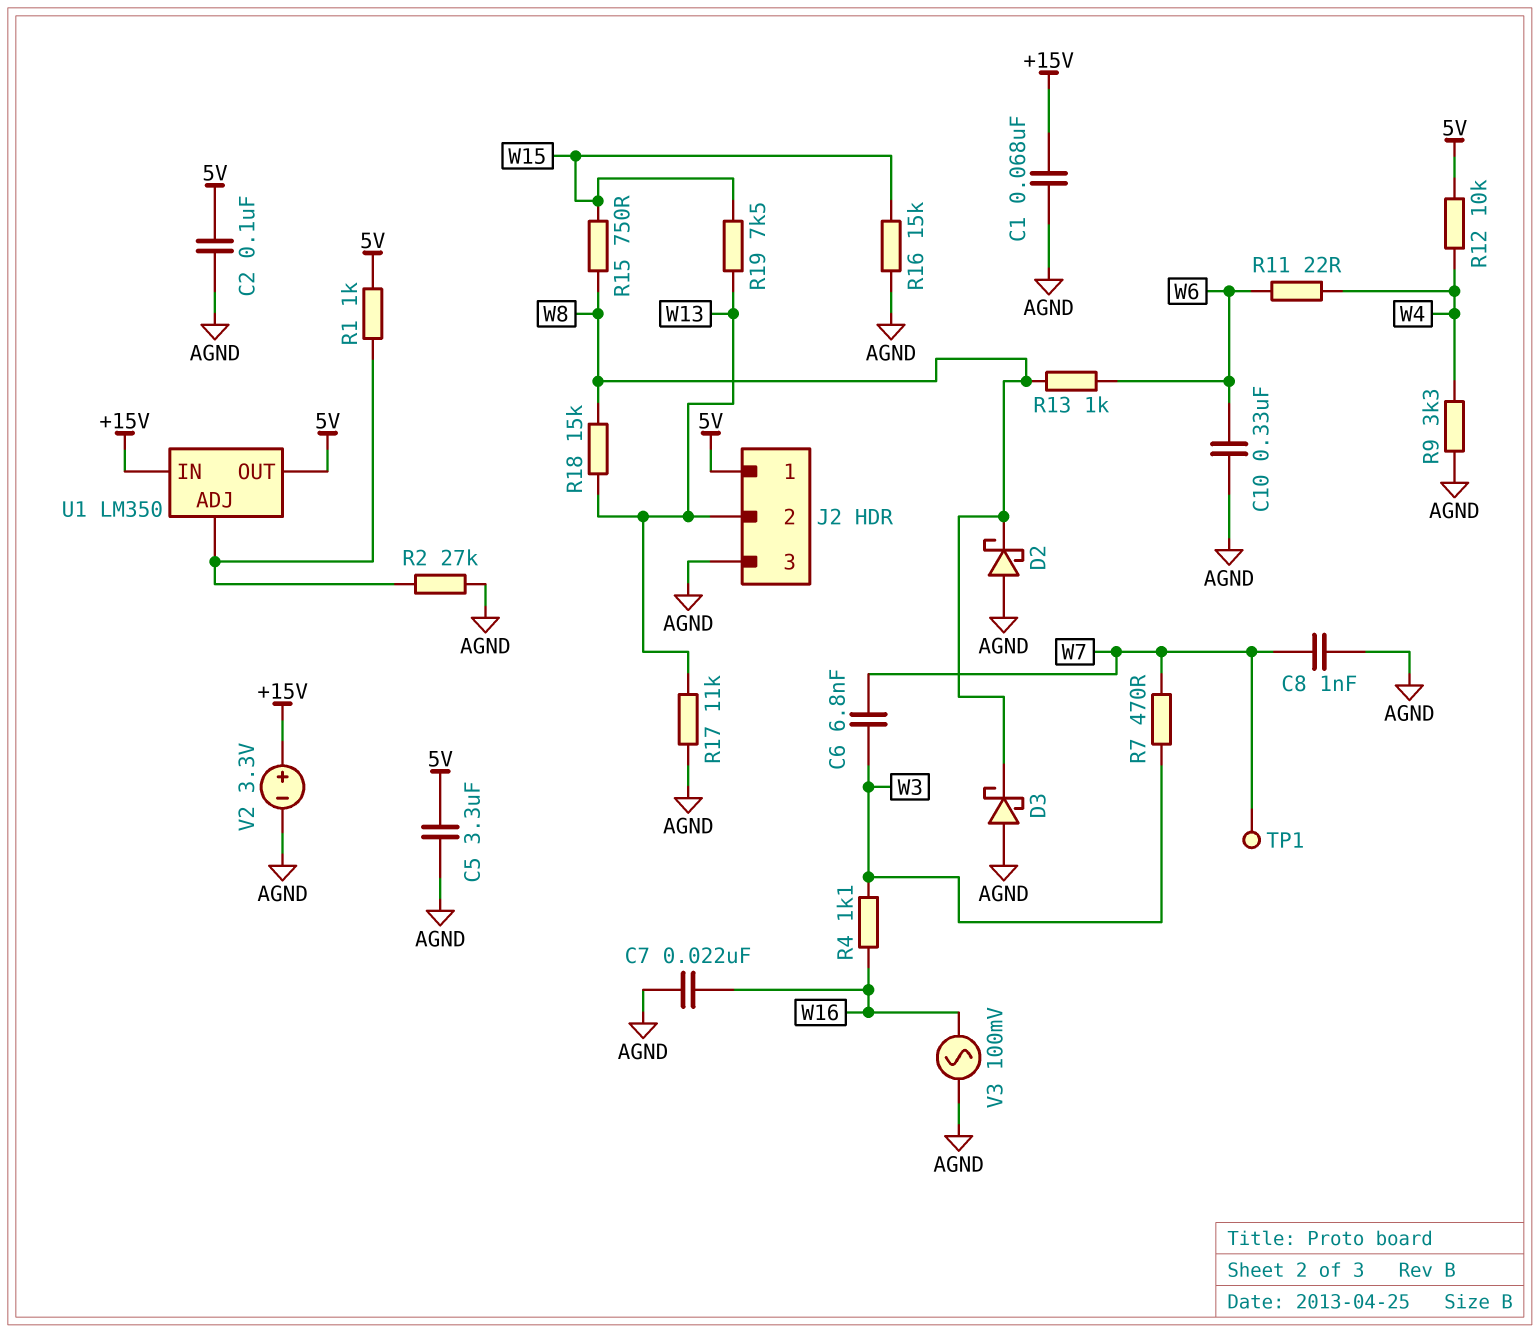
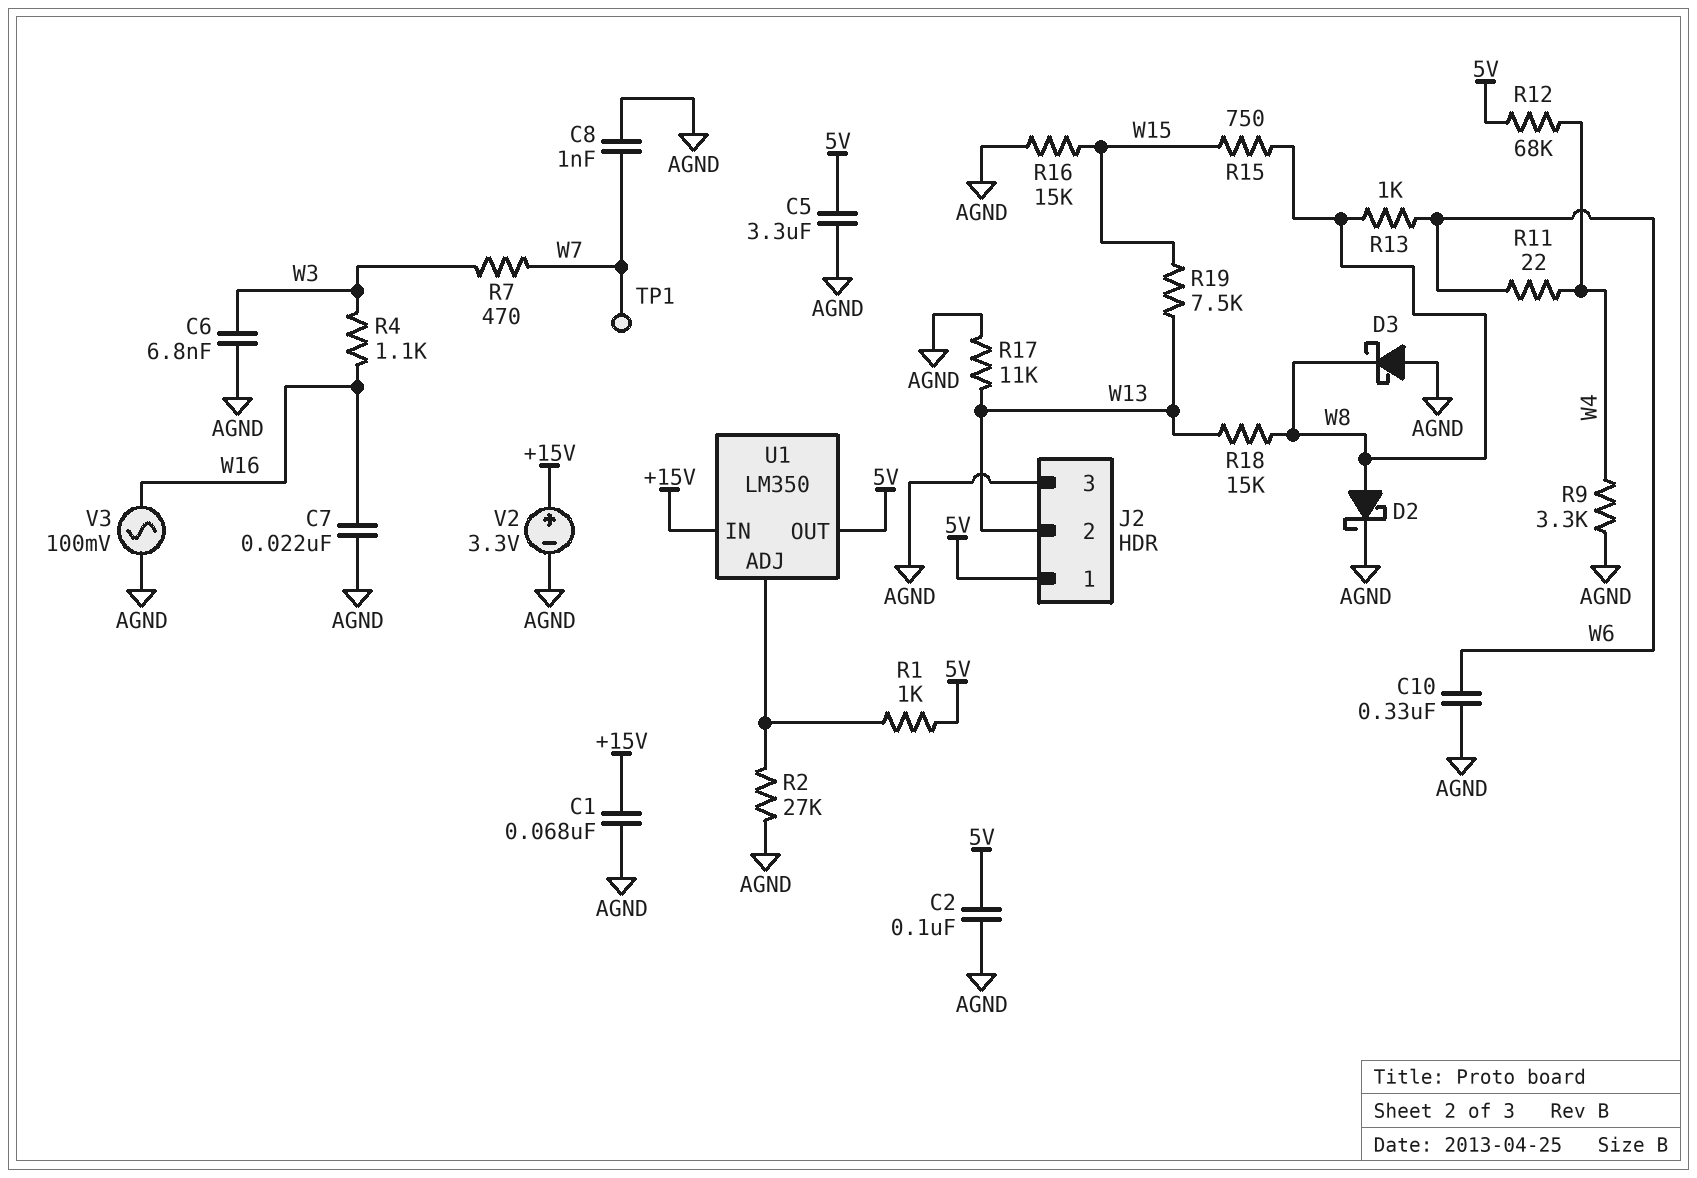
C6: 6.8nF (W3, W7) -> 6.8nF (AGND, W3)
D2: schottky (A AGND, K W8) -> schottky (A W8, K AGND)
R12: 10k (5V, W4) -> 68k (5V, W4)

